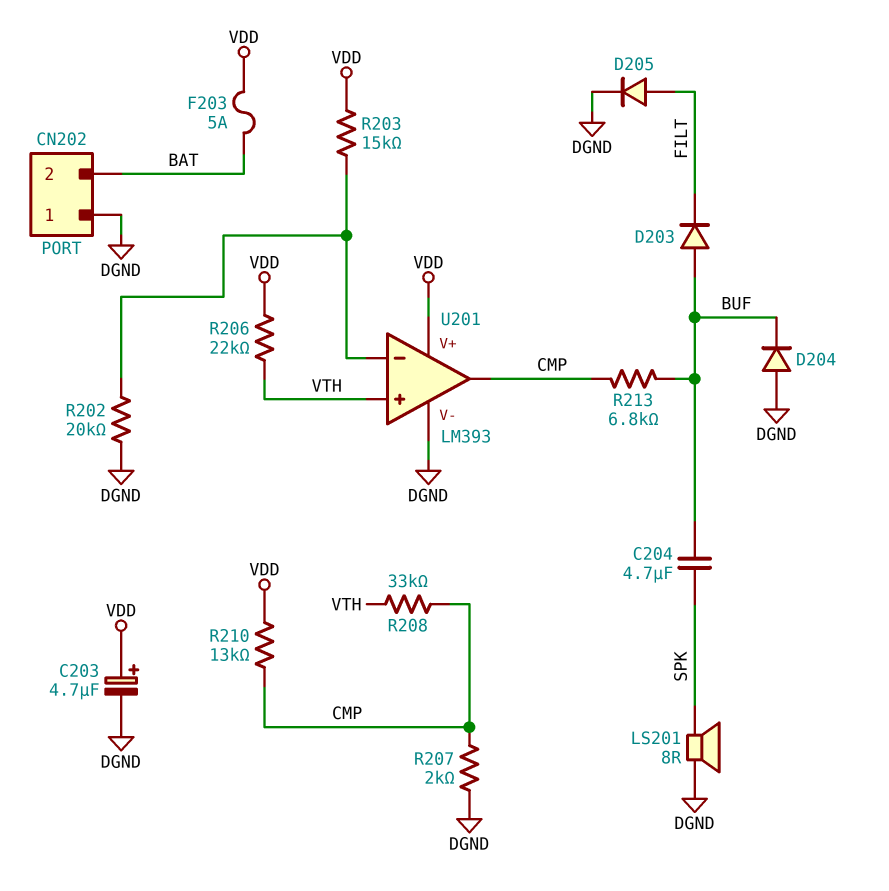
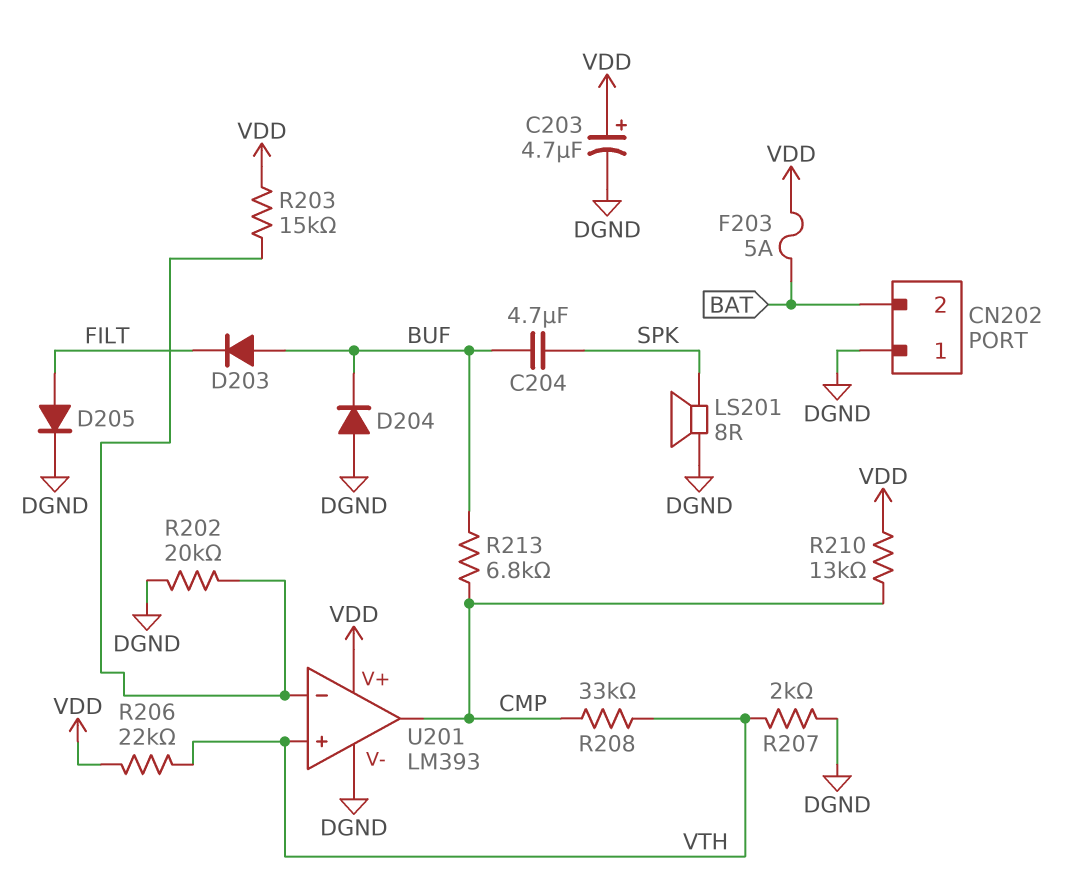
R207: 2k (CMP, DGND) -> 2k (DGND, VTH)

